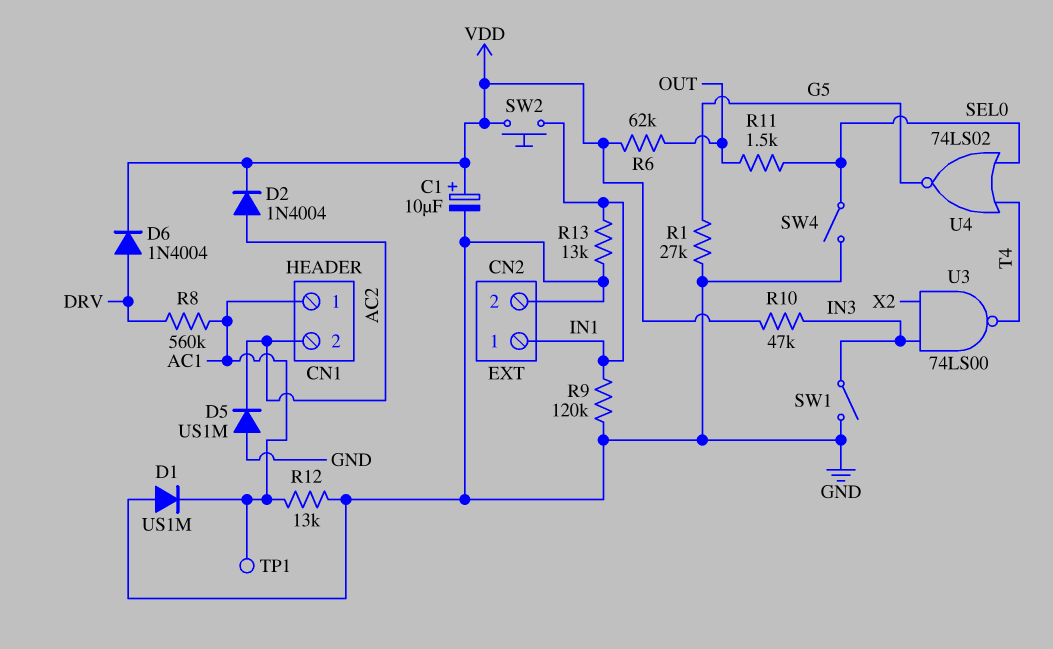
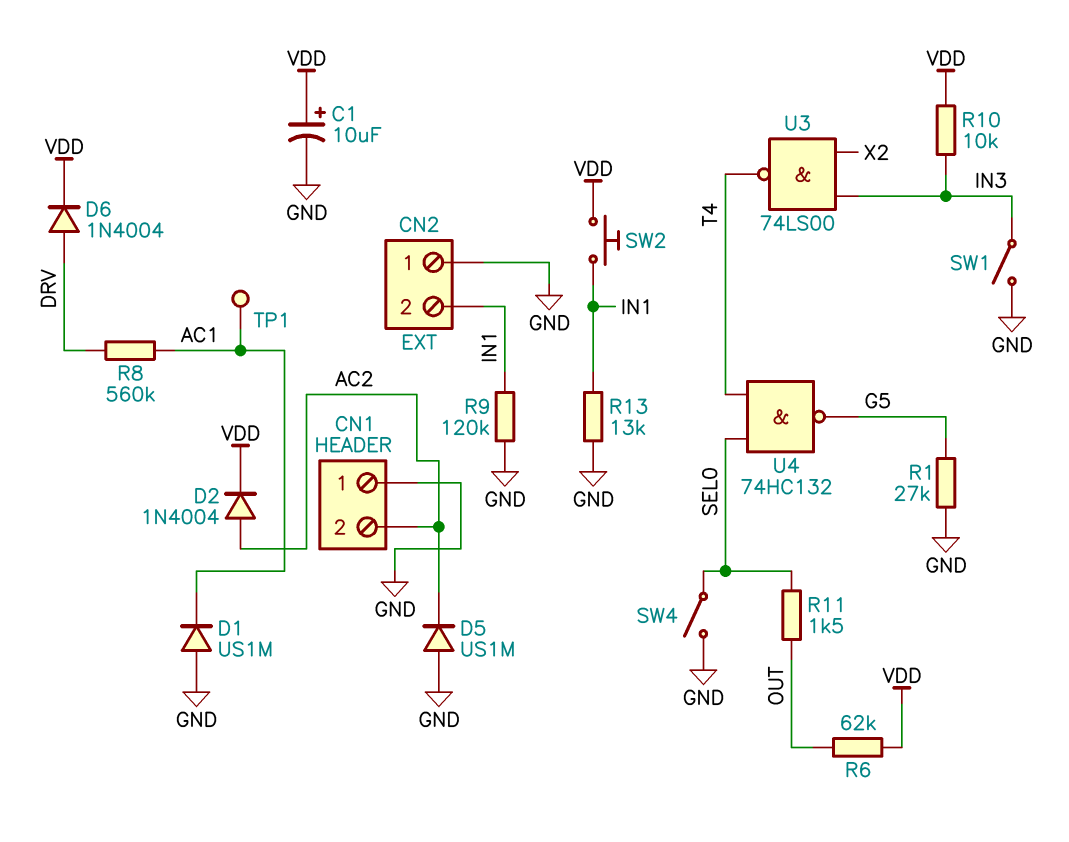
CN1 pin 1: AC1 -> GND
CN2 pin 1: IN1 -> GND
CN2 pin 2: GND -> IN1
R10: 47k (IN3, VDD) -> 10k (IN3, VDD)
R12: 13k (AC1, GND) -> none
U4: NOR 74LS02 (in SEL0, in T4, out G5) -> NAND 74HC132 (in SEL0, in T4, out G5)

